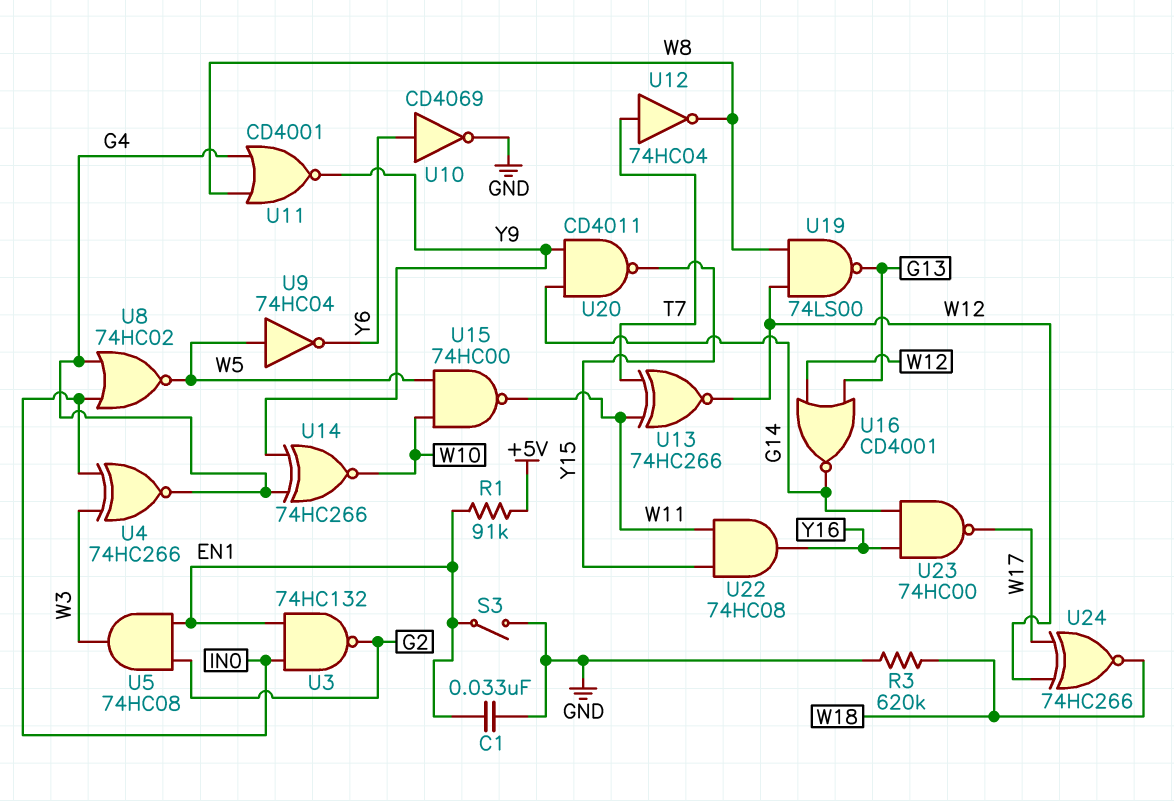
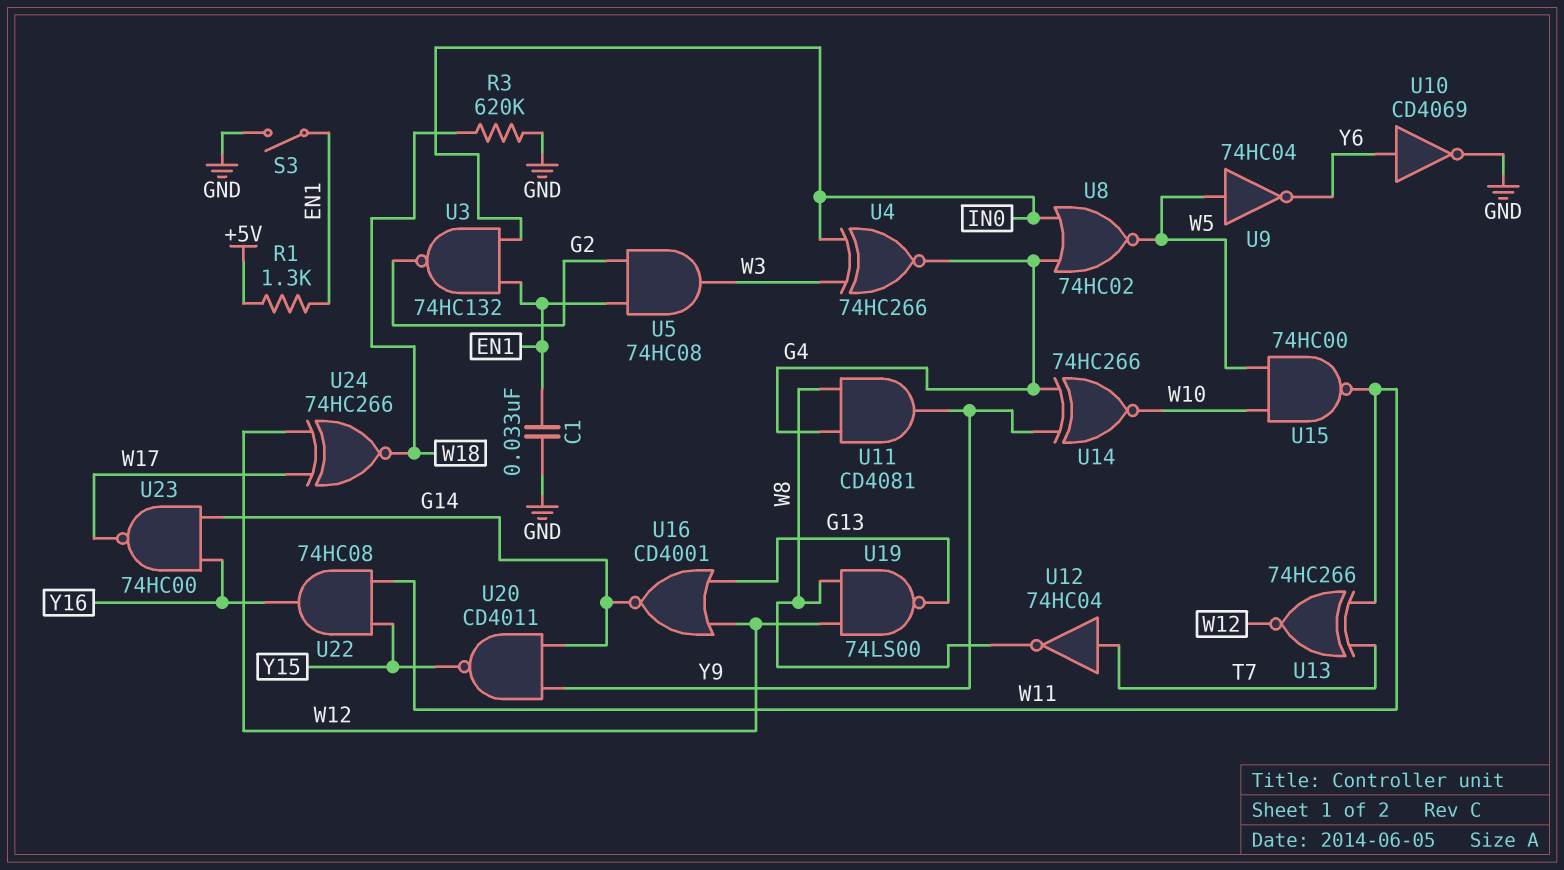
R1: 91k (+5V, EN1) -> 1.3k (+5V, EN1)
U11: NOR CD4001 (in G4, in W8, out Y9) -> AND CD4081 (in G4, in W8, out Y9)

